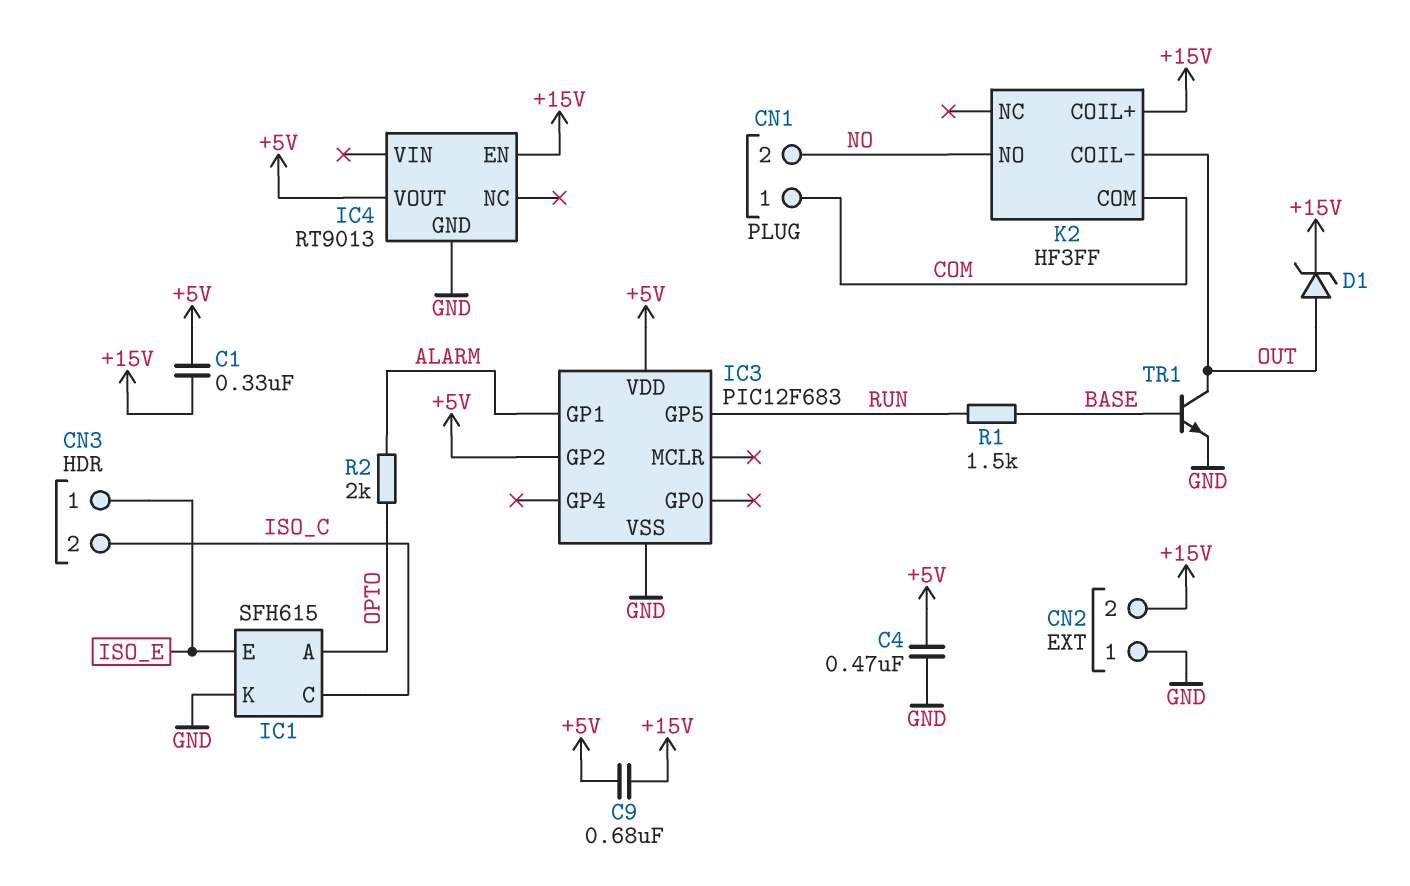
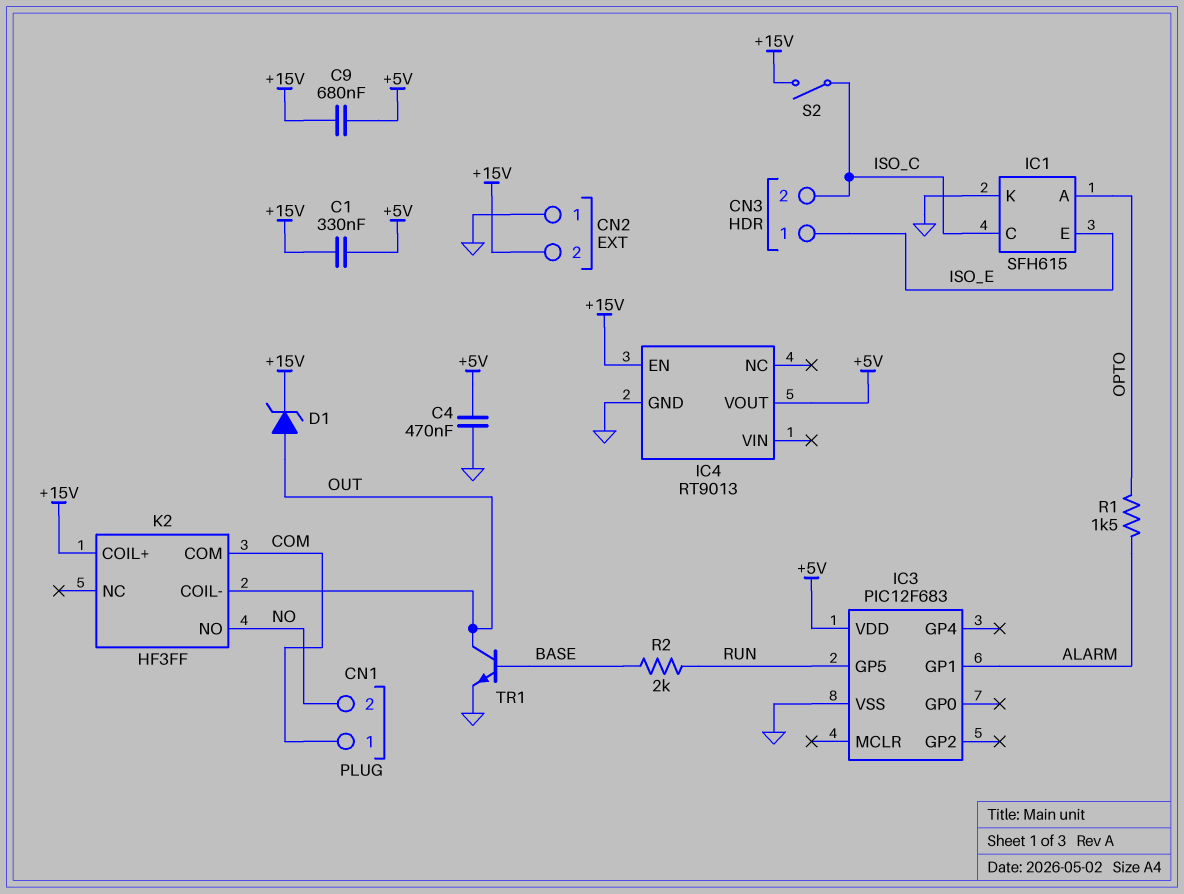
IC3 pin GP2: +5V -> none
R1: 1.5k (BASE, RUN) -> 1.5k (ALARM, OPTO)
R2: 2k (ALARM, OPTO) -> 2k (BASE, RUN)
S2: none -> switch (+15V, ISO_C)

